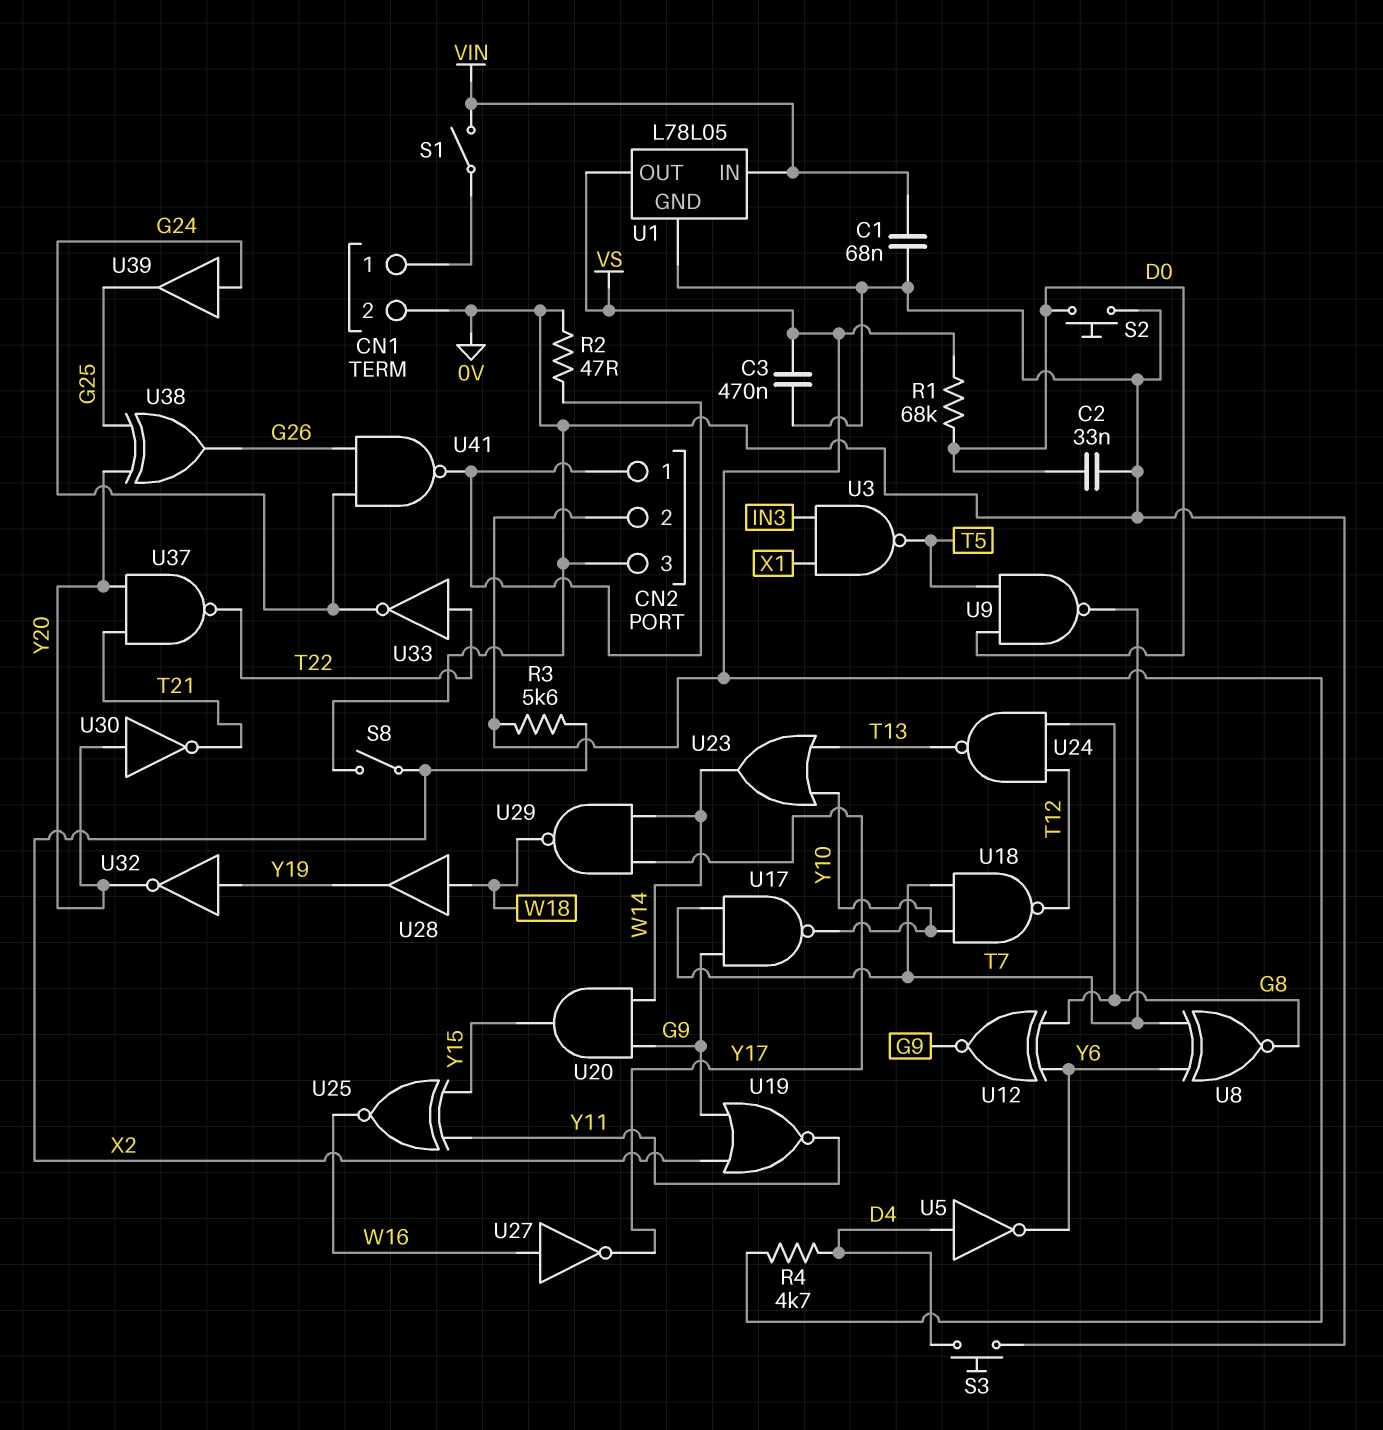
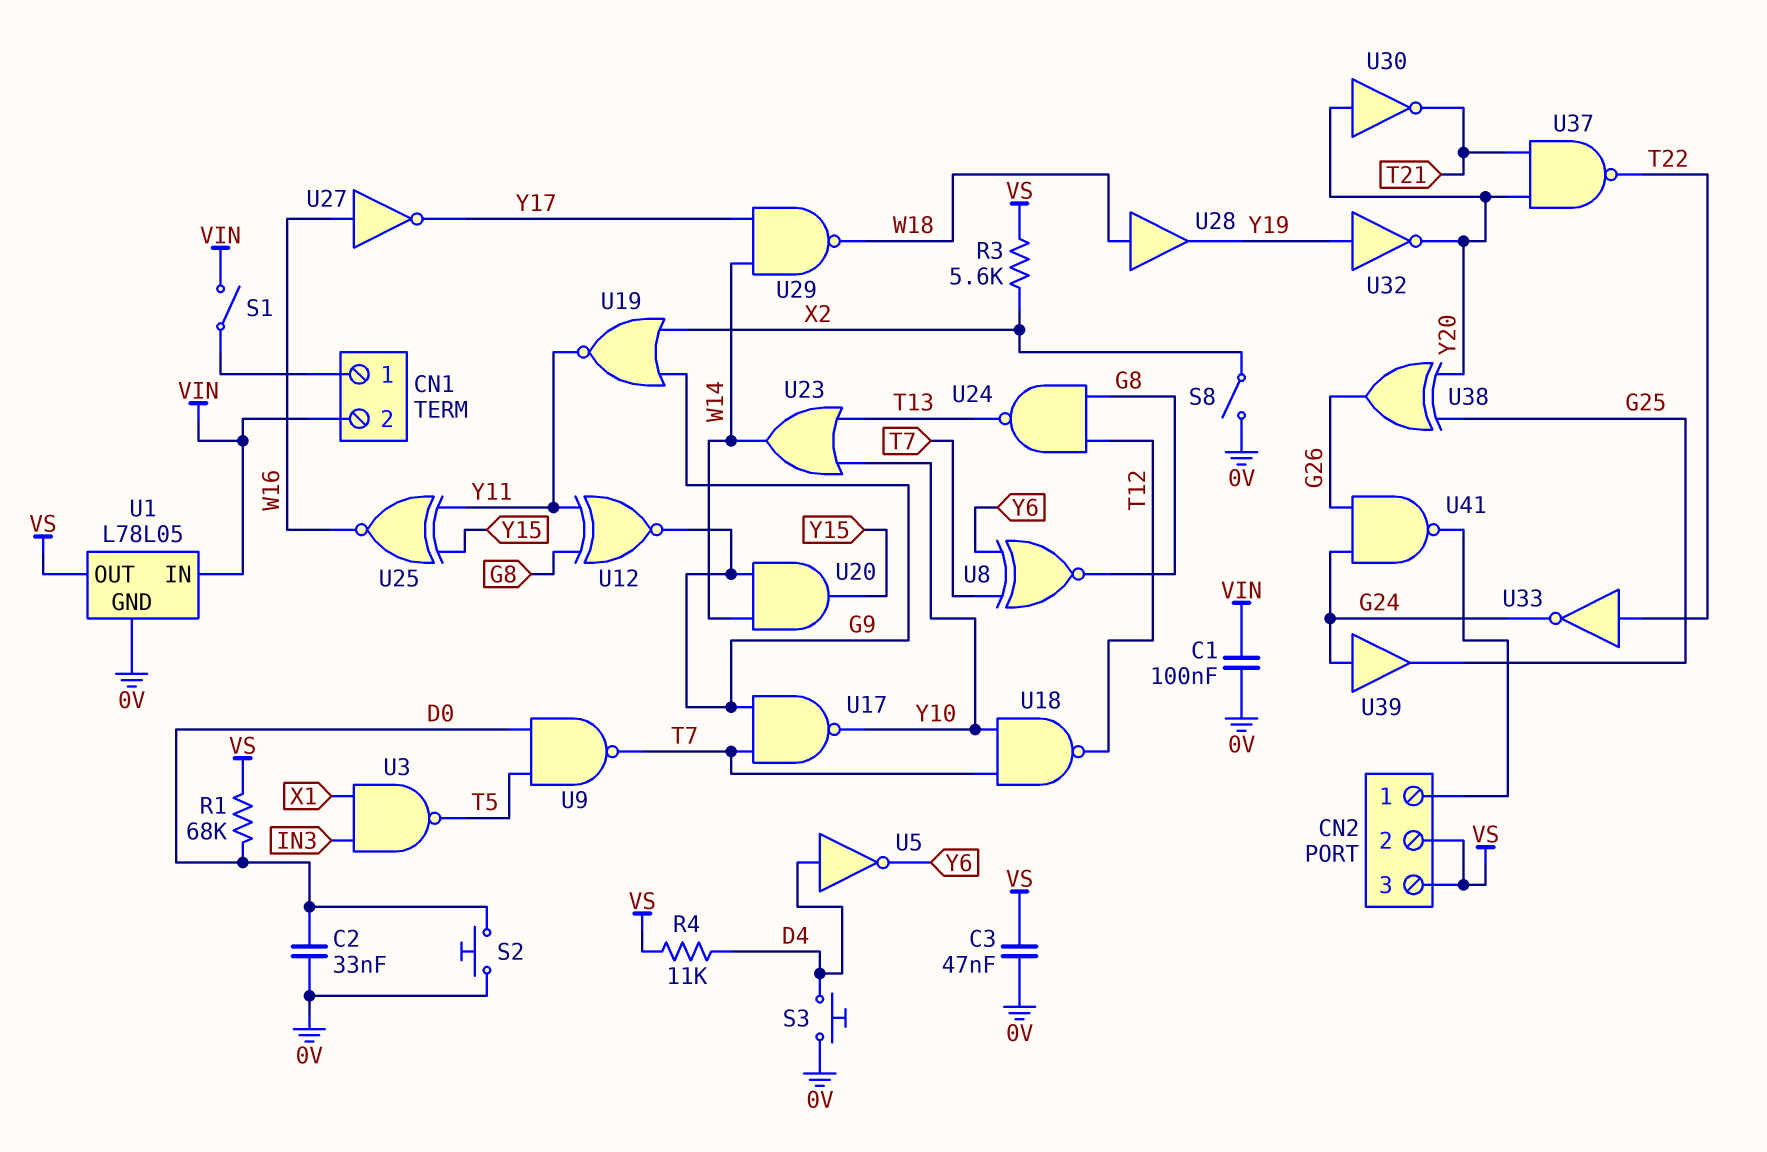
C1: 68nF (0V, VIN) -> 100nF (0V, VIN)
C3: 470nF (0V, VS) -> 47nF (0V, VS)
CN1 pin 2: 0V -> VIN
CN2 pin 3: 0V -> VS
R2: 47 (0V, CN2/1) -> none
R4: 4.7k (D4, VS) -> 11k (D4, VS)
U12: XNOR (in G8, in Y6, out G9) -> XNOR (in G8, in Y11, out G9)

